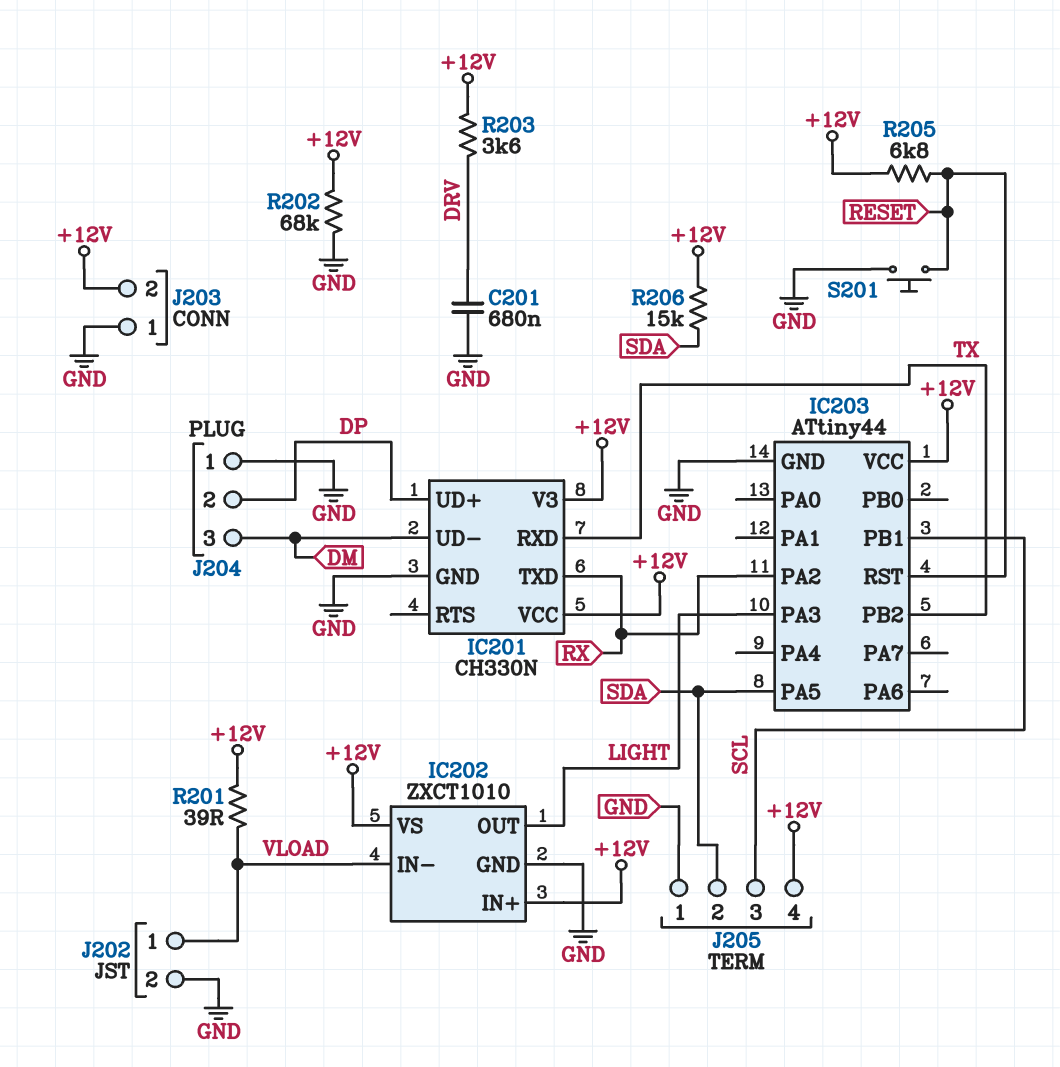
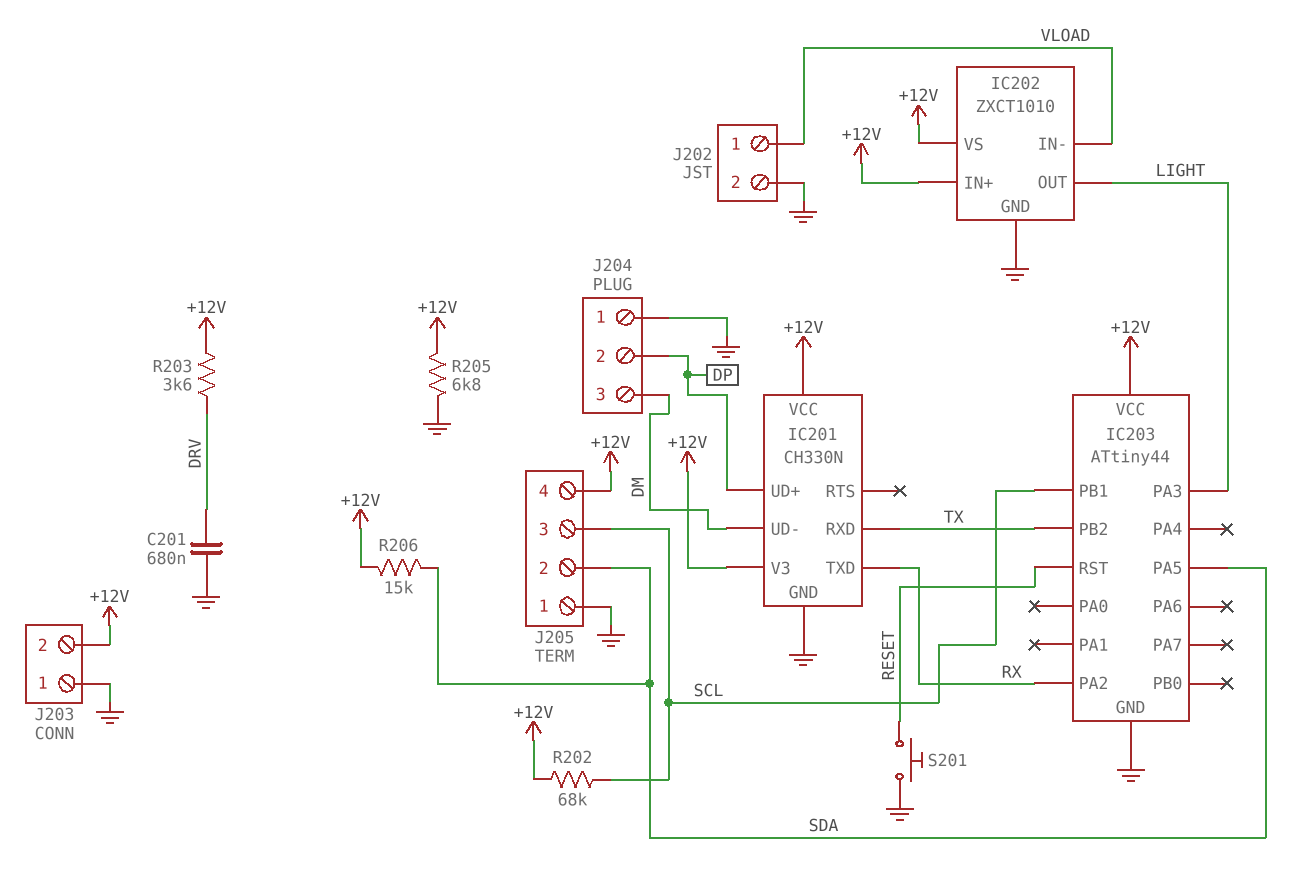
R201: 39 (+12V, VLOAD) -> none
R202: 68k (+12V, GND) -> 68k (+12V, SCL)
R205: 6.8k (+12V, RESET) -> 6.8k (+12V, GND)

